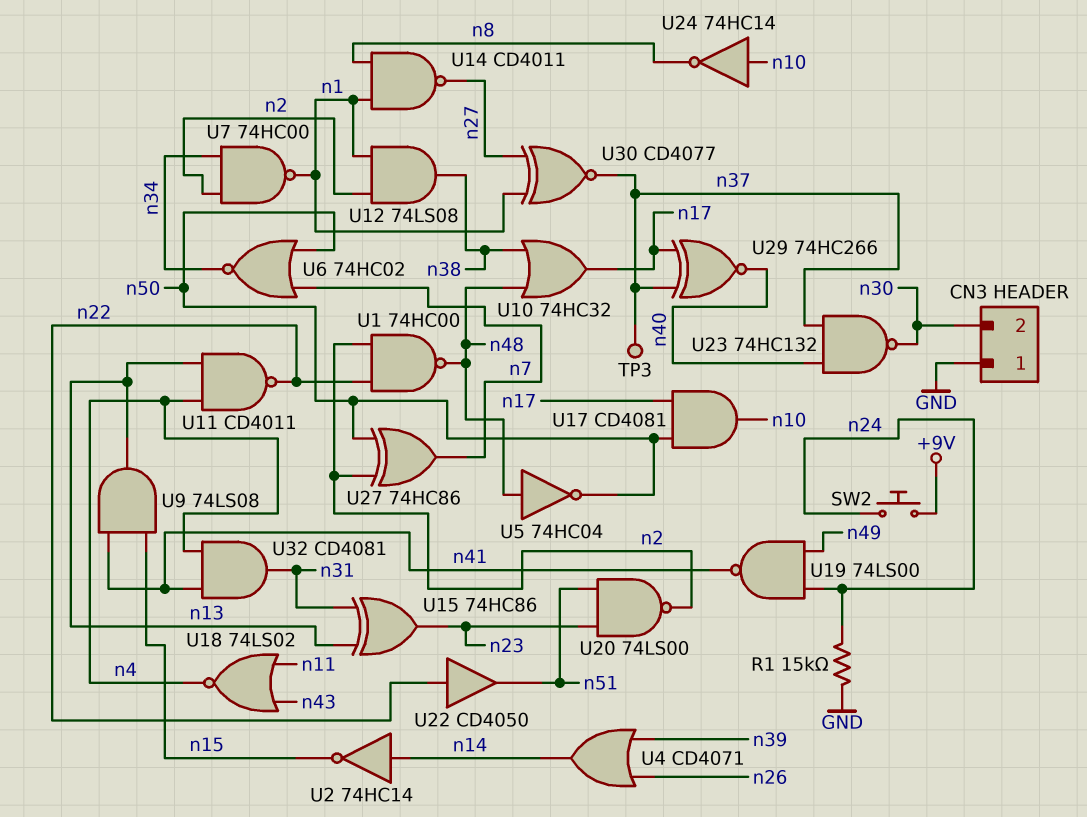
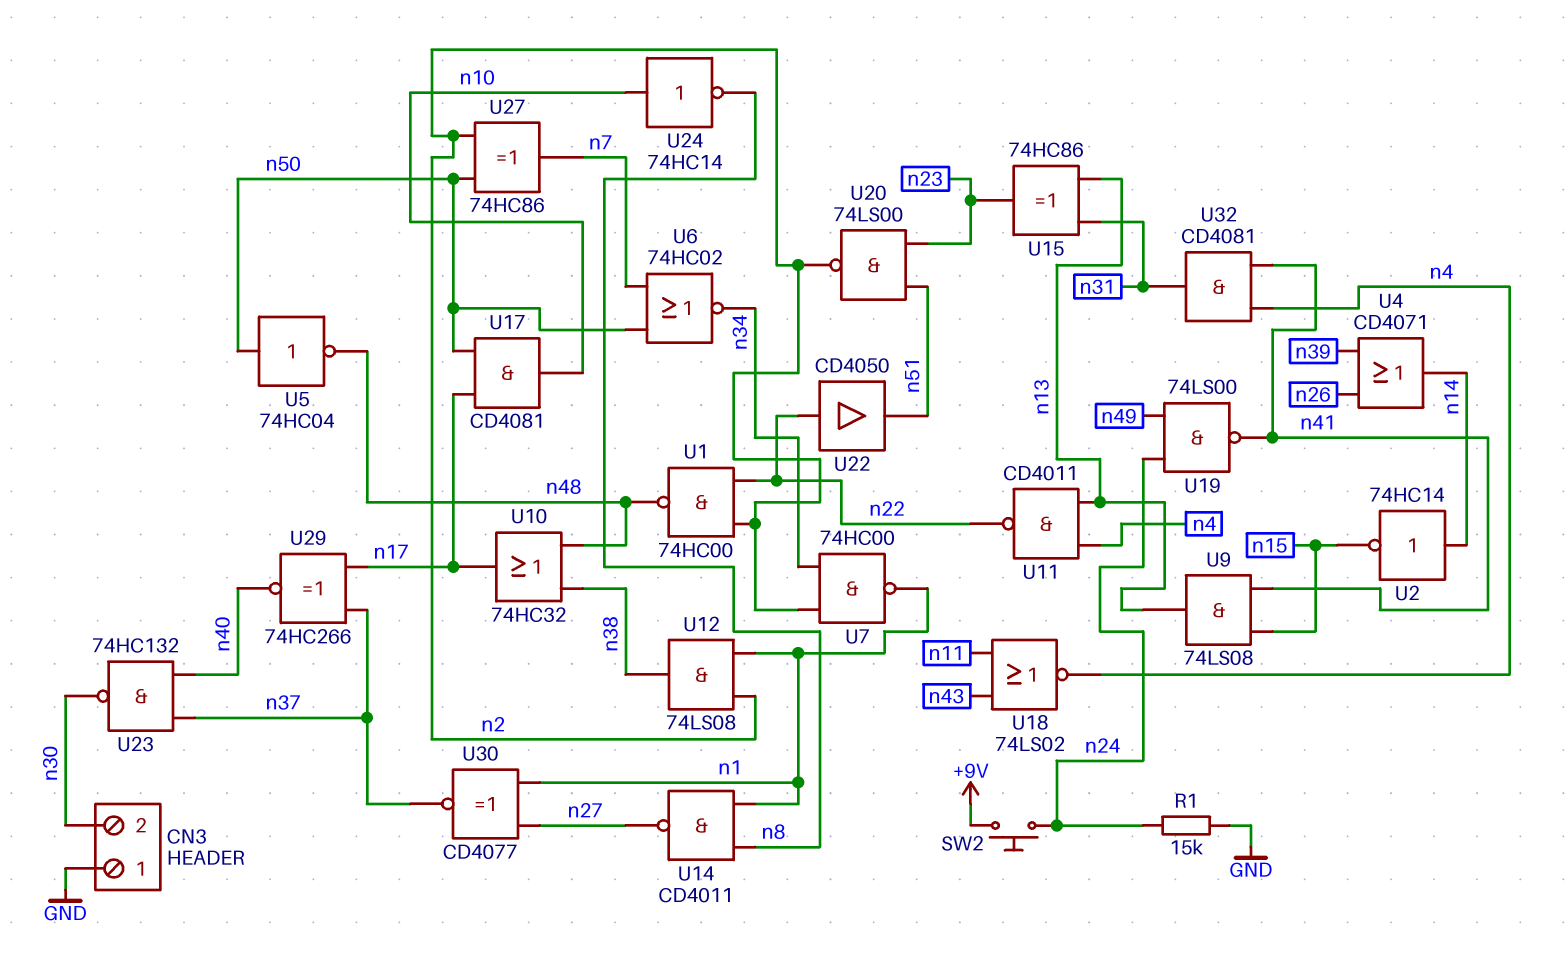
TP3: test point (n37) -> none
U5: NOT 74HC04 (in n48, out n50) -> NOT 74HC04 (in n50, out n48)

